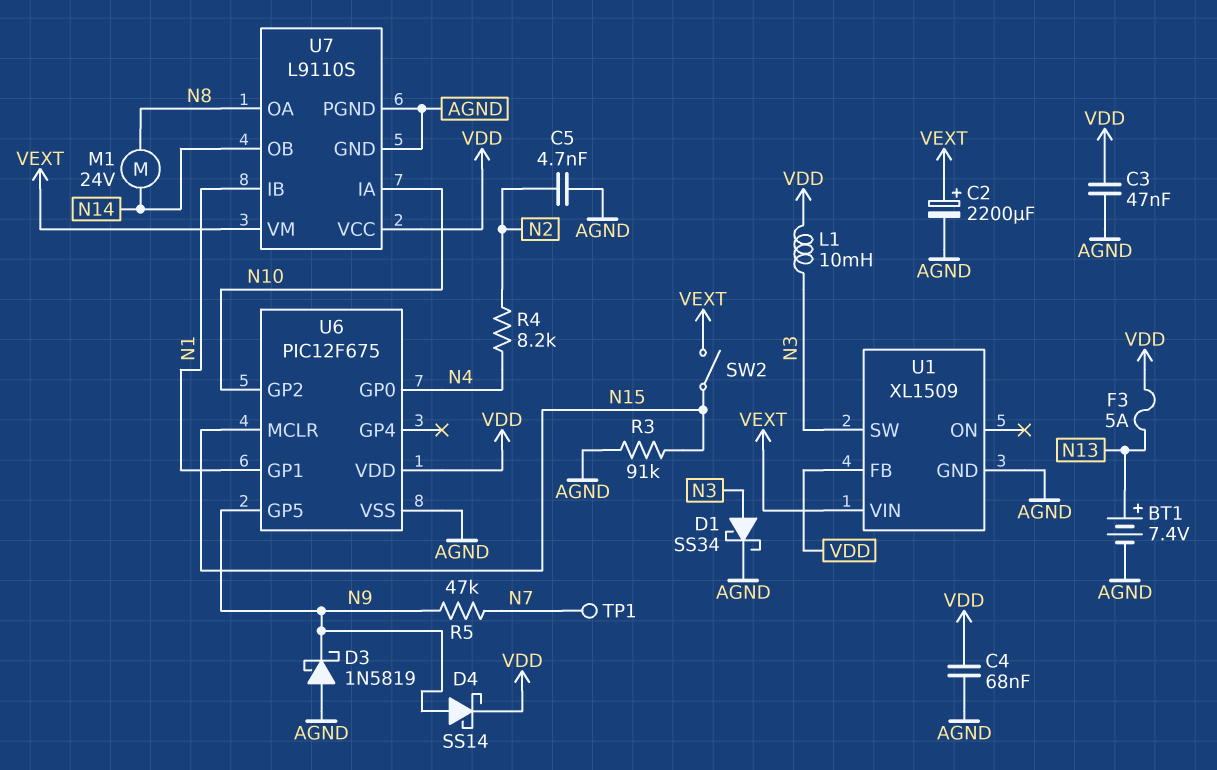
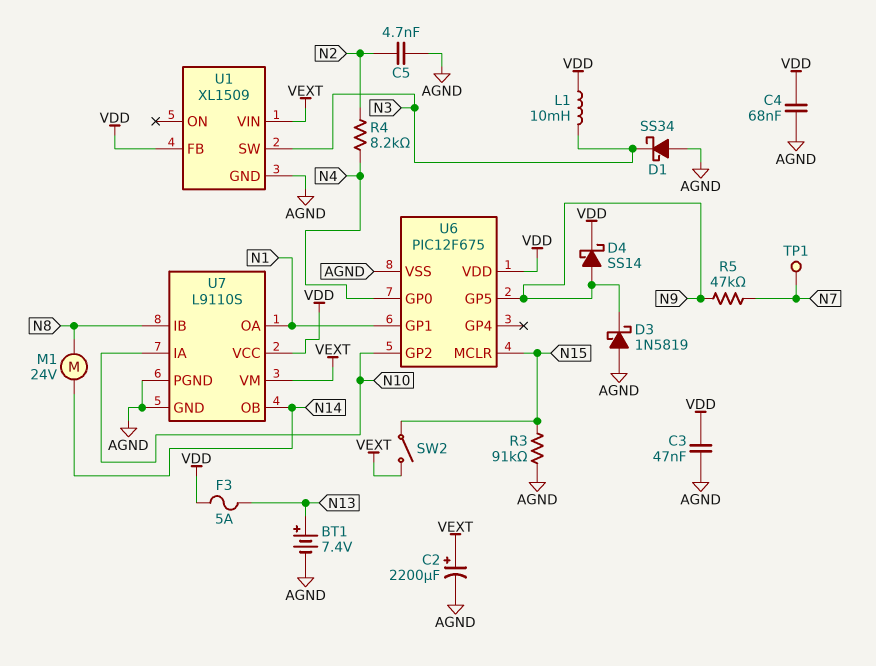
D1: schottky SS34 (A N3, K AGND) -> schottky SS34 (A AGND, K N3)
U7 pin IB: N1 -> N8
U7 pin OA: N8 -> N1

